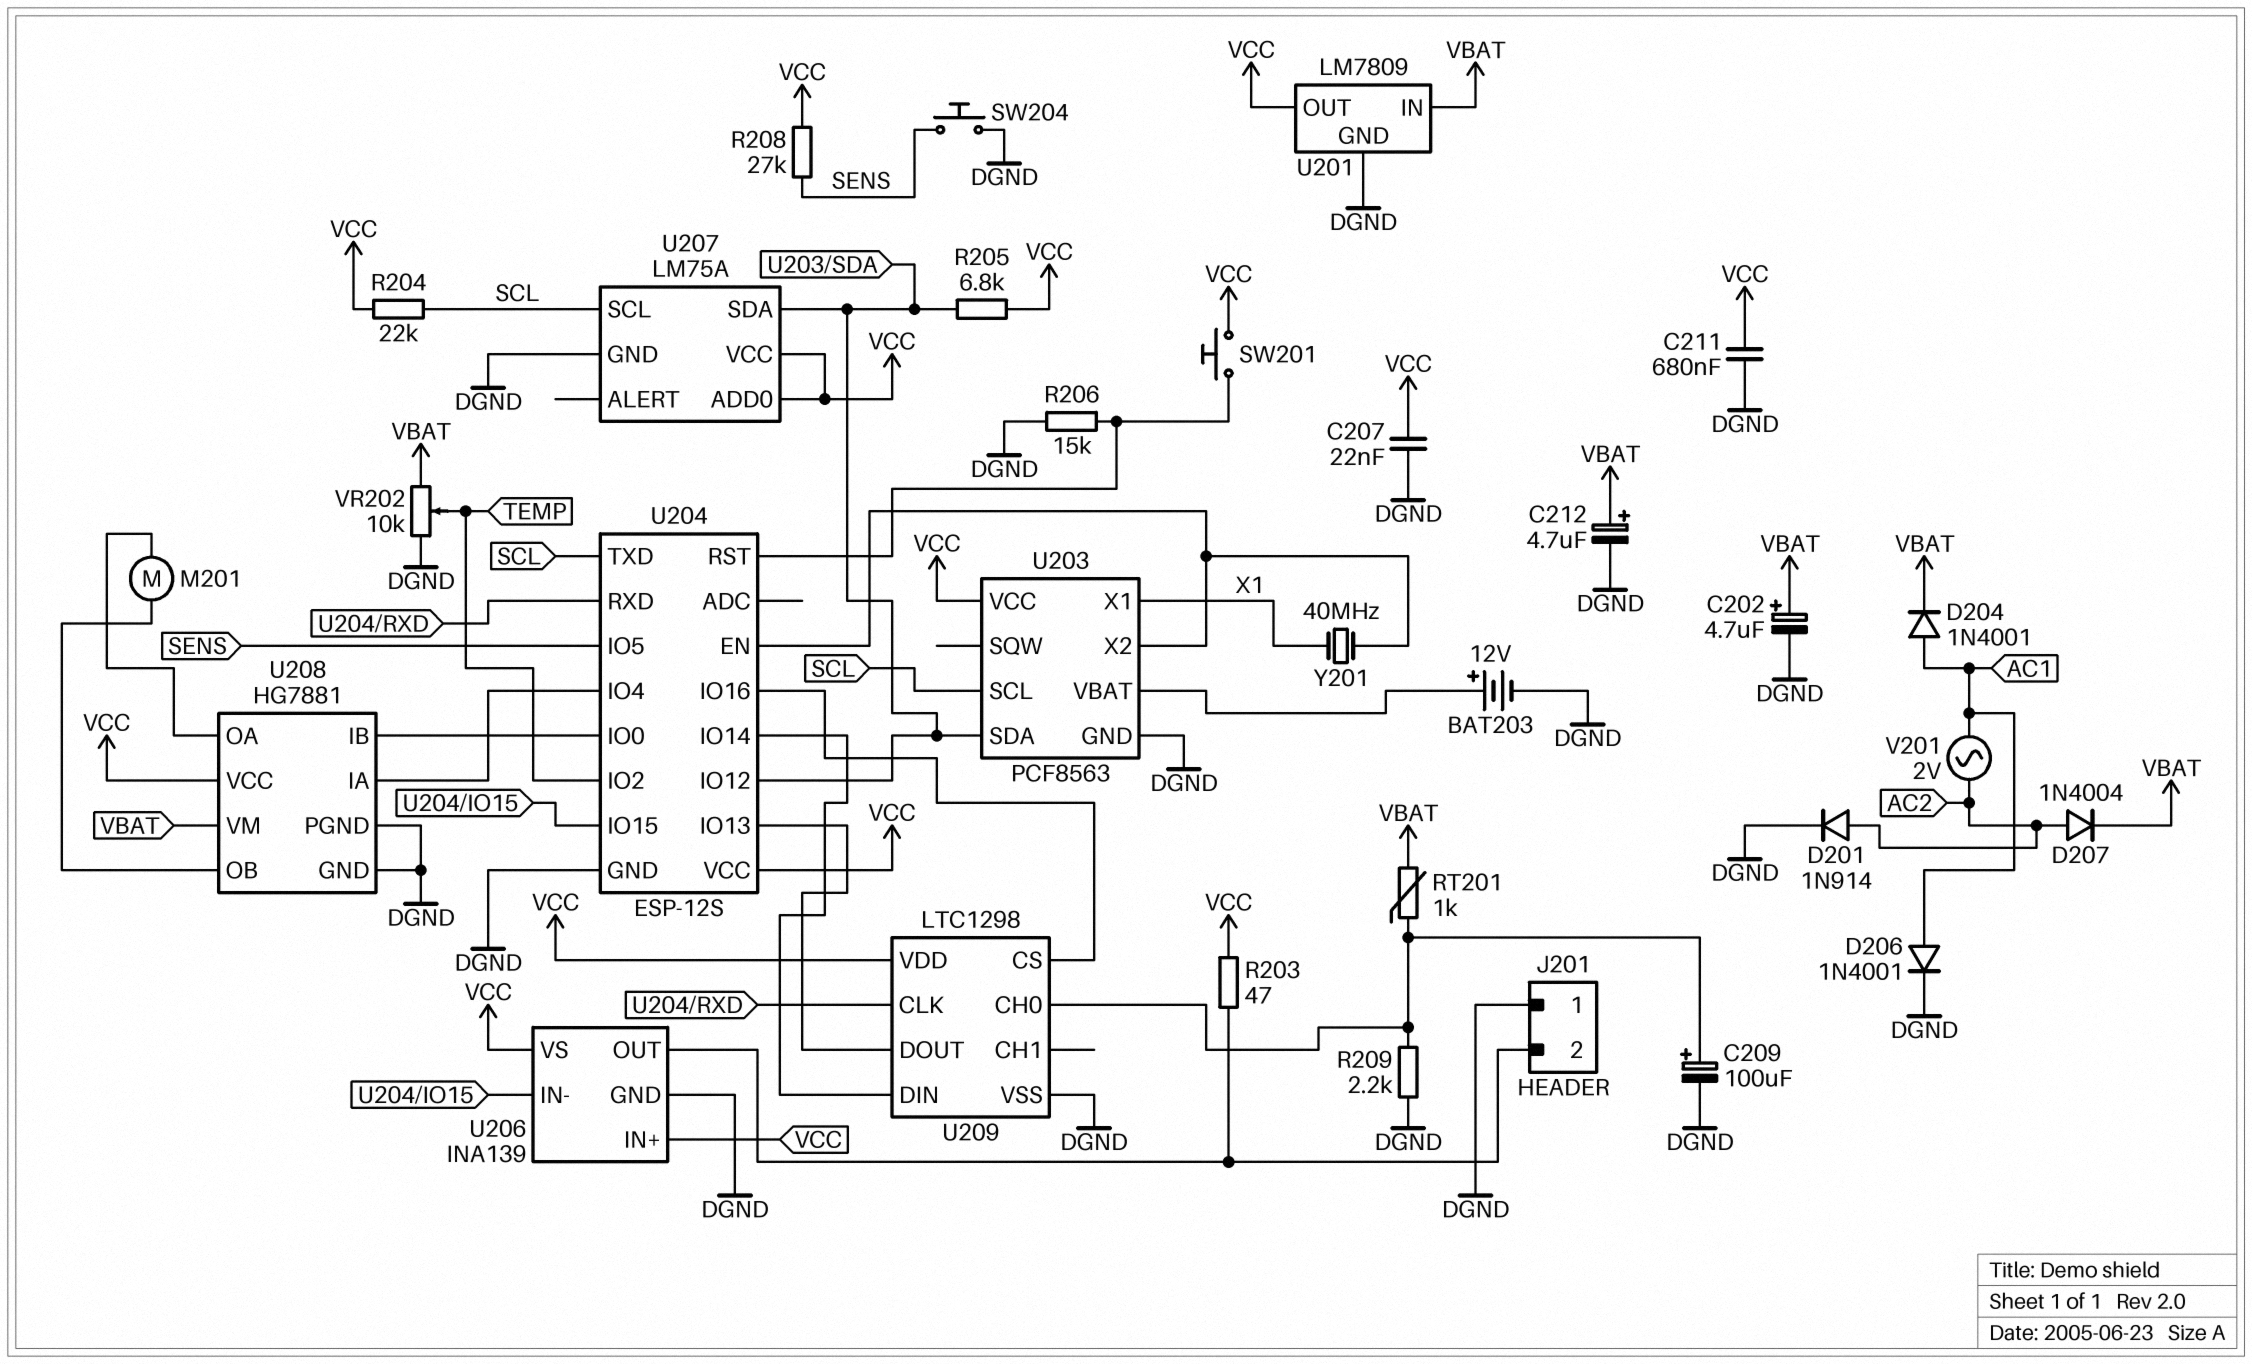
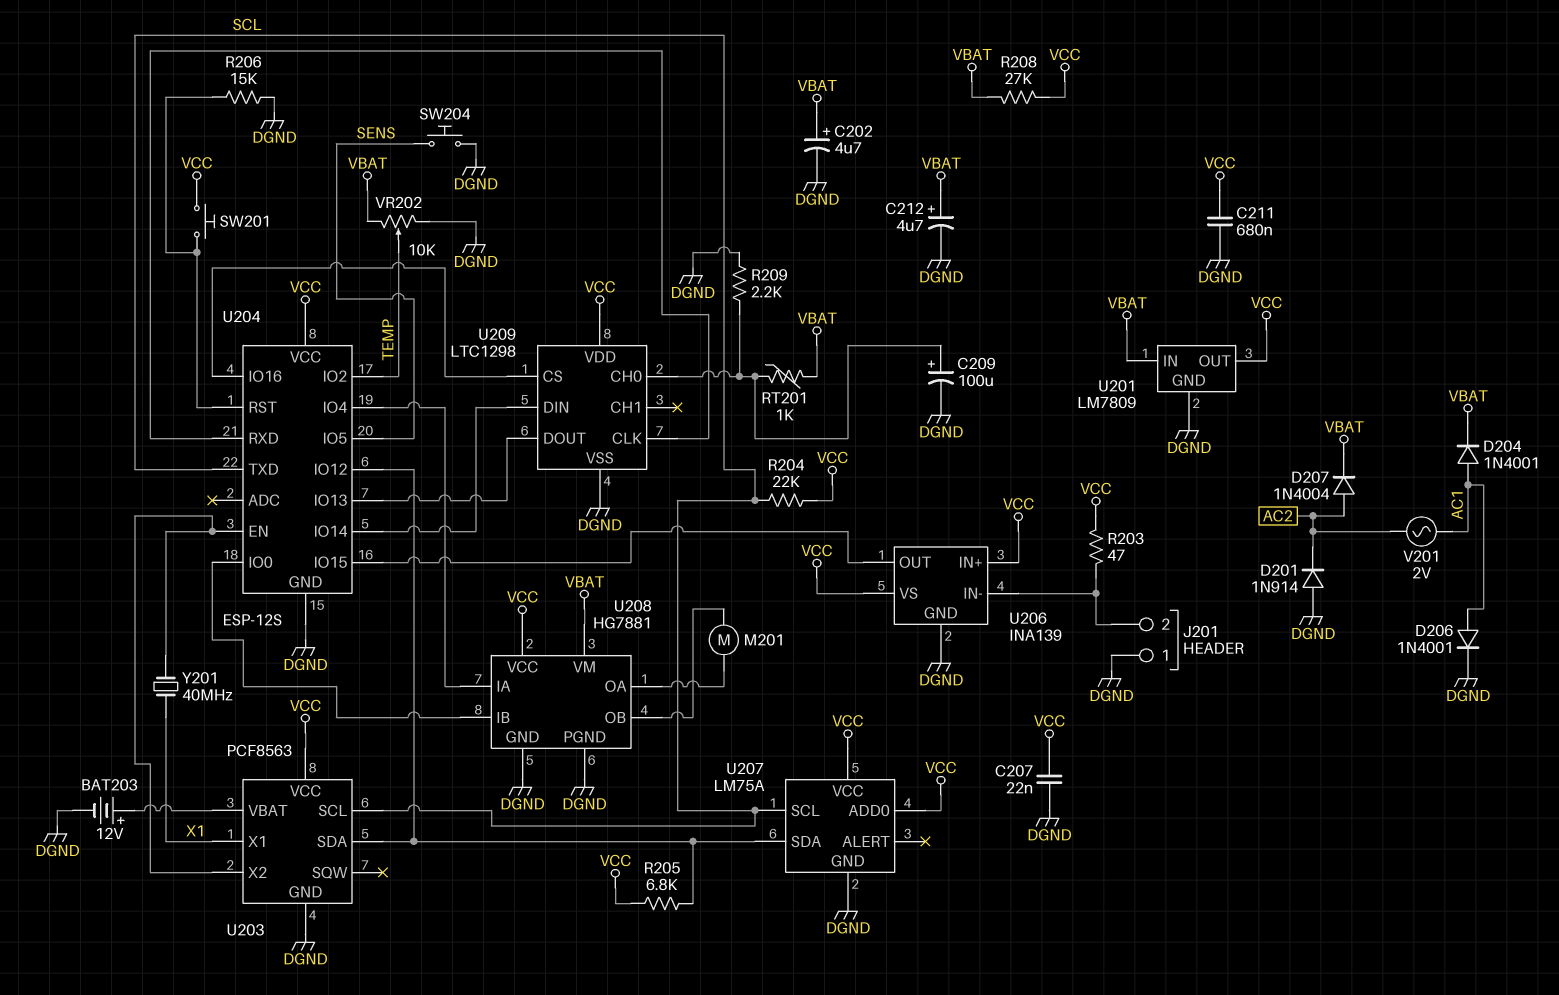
D201: diode 1N914 (A AC2, K DGND) -> diode 1N914 (A DGND, K AC2)
R208: 27k (SENS, VCC) -> 27k (VBAT, VCC)
U206 pin IN-: U204/IO15 -> J201/2
U206 pin OUT: J201/2 -> U204/IO15

